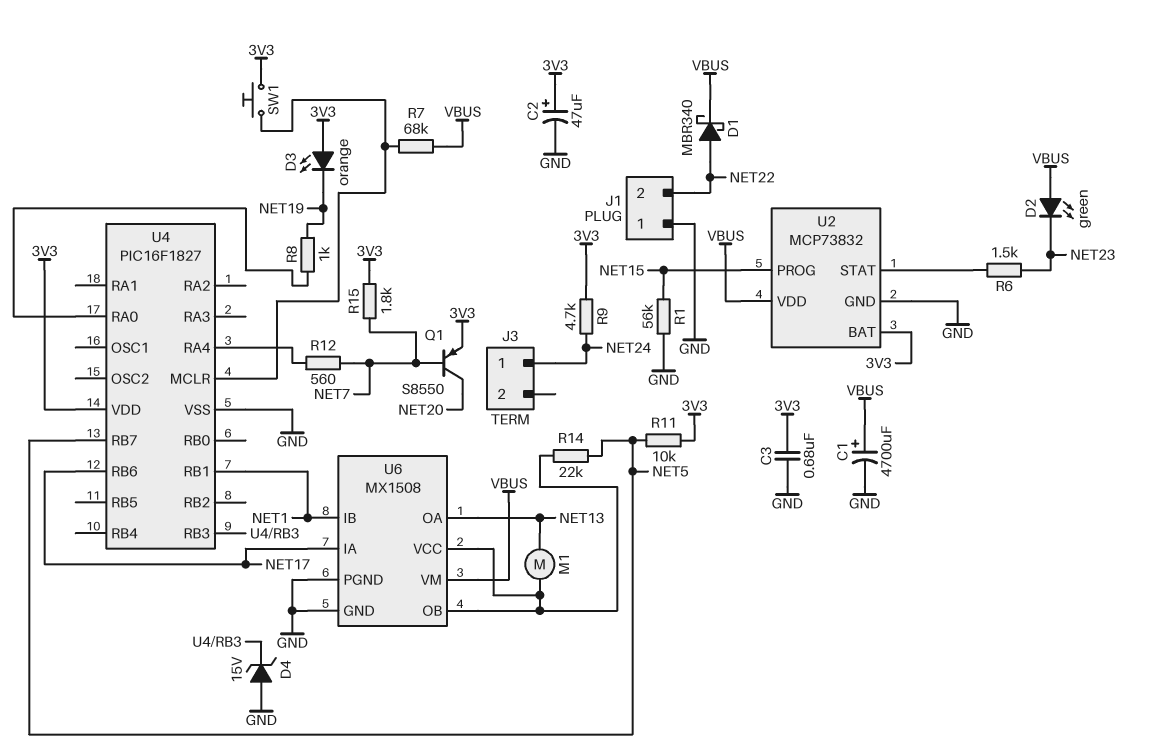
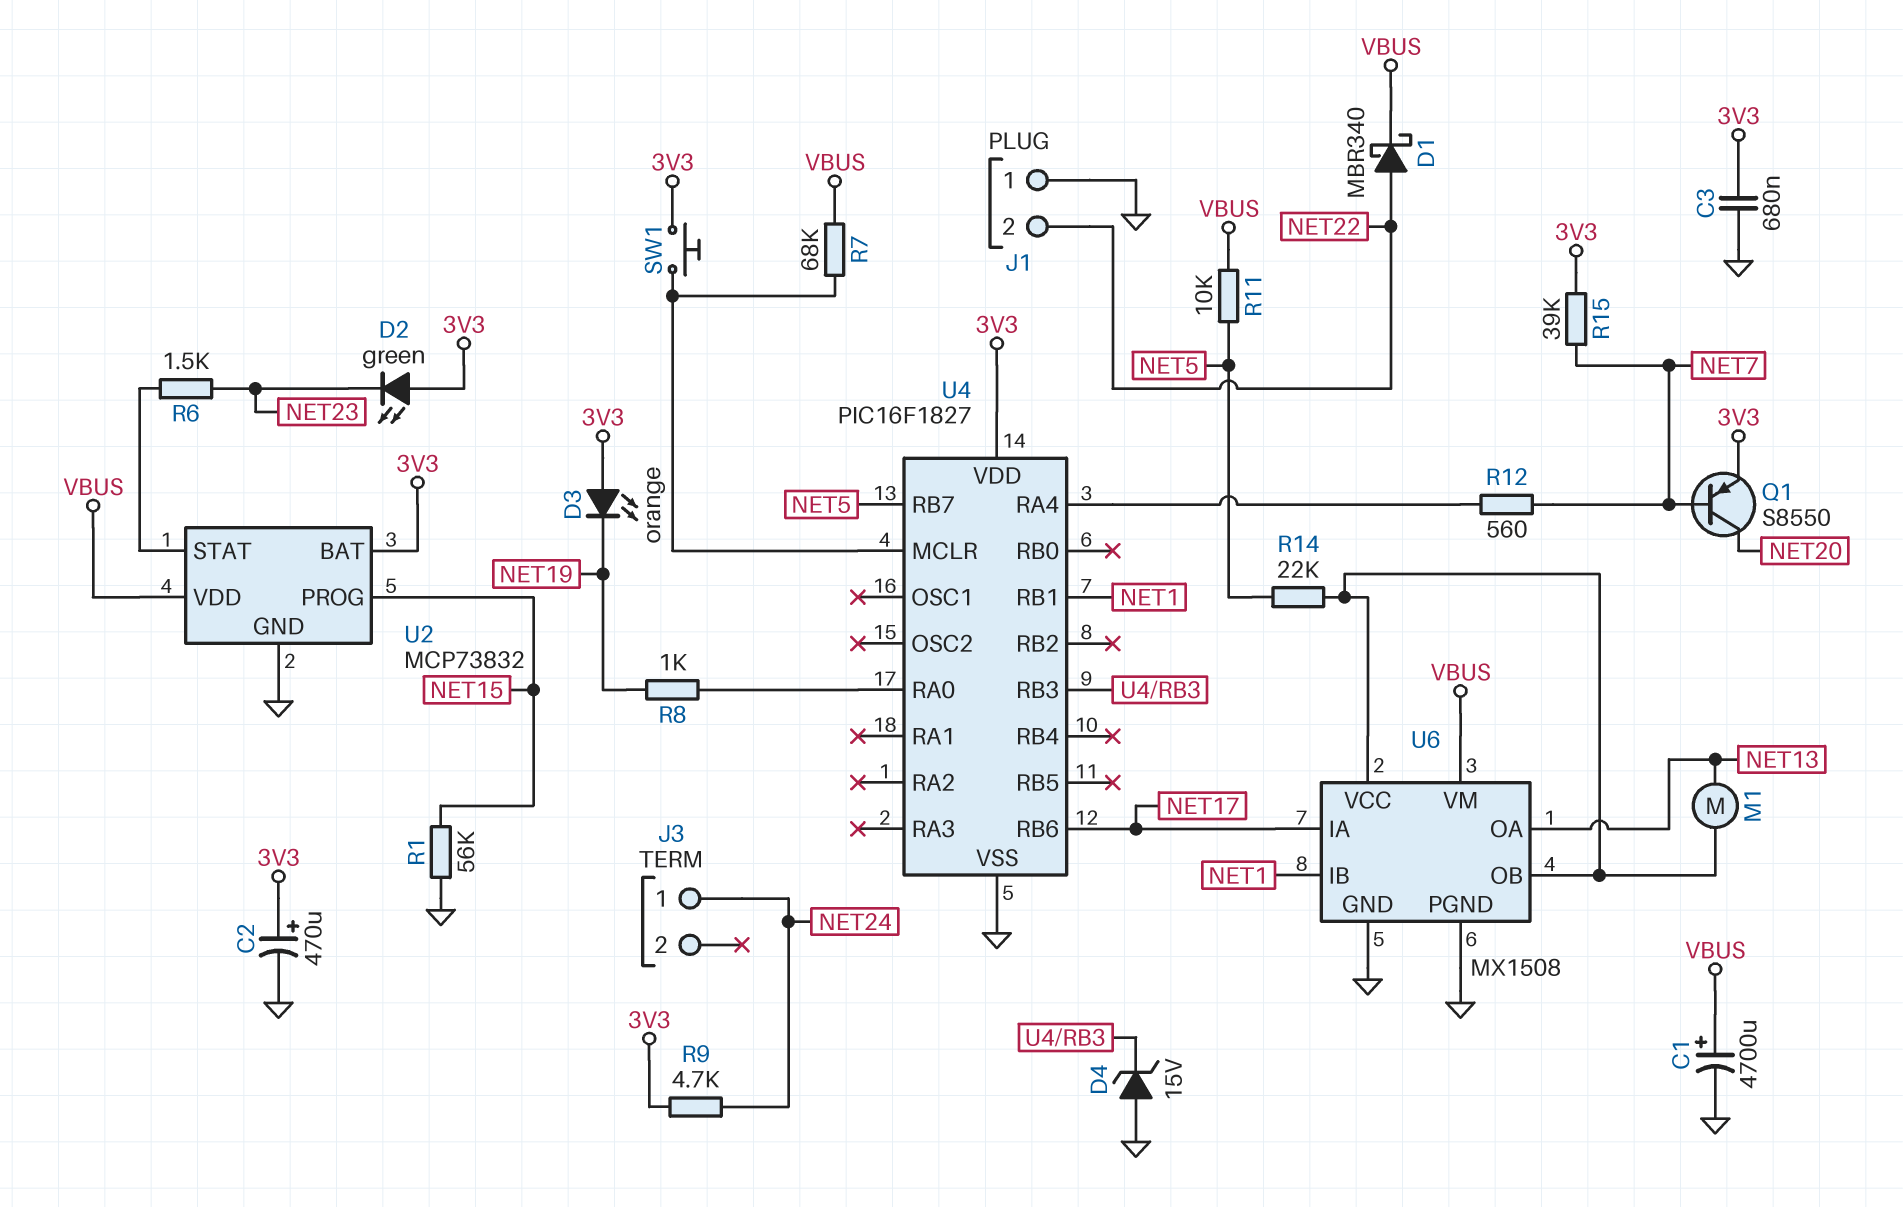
C2: 47uF (plus 3V3, minus GND) -> 470uF (plus 3V3, minus GND)
D2: LED green (A VBUS, K NET23) -> LED green (A 3V3, K NET23)
R11: 10k (3V3, NET5) -> 10k (NET5, VBUS)
R15: 1.8k (3V3, NET7) -> 39k (3V3, NET7)

